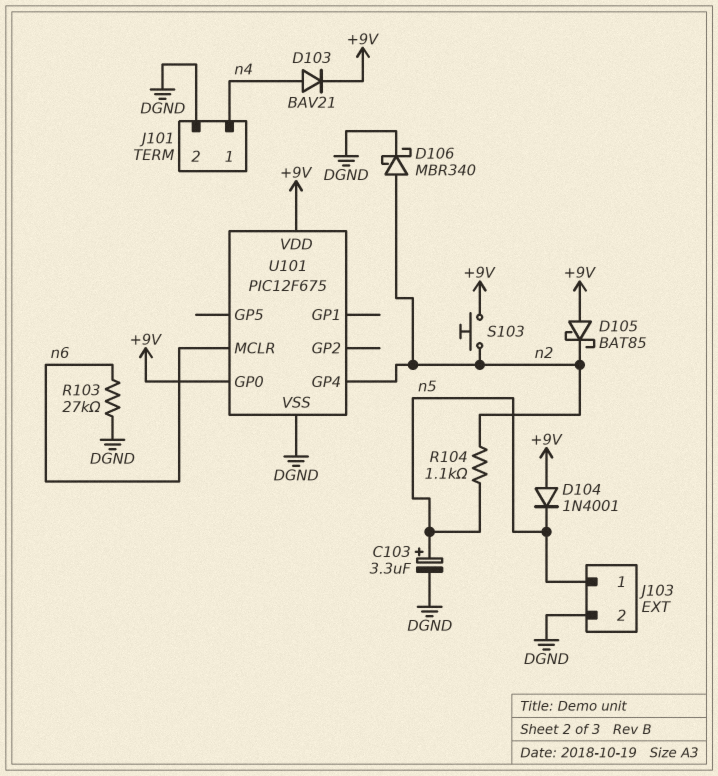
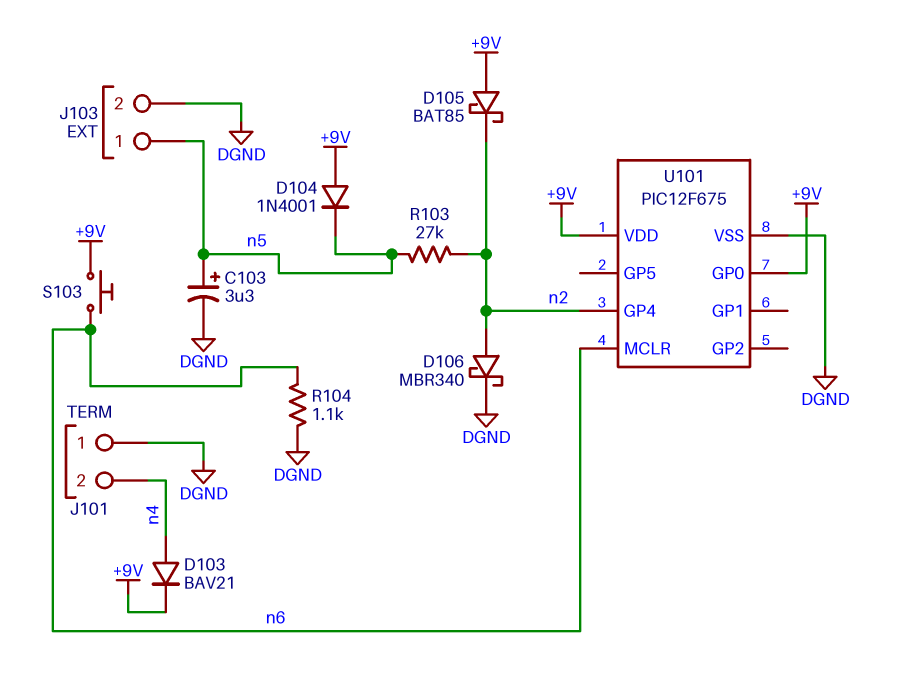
J101 pin 1: n4 -> DGND
J101 pin 2: DGND -> n4
R103: 27k (DGND, n6) -> 27k (n2, n5)
R104: 1.1k (n2, n5) -> 1.1k (DGND, n6)
S103: button (+9V, n2) -> button (+9V, n6)

